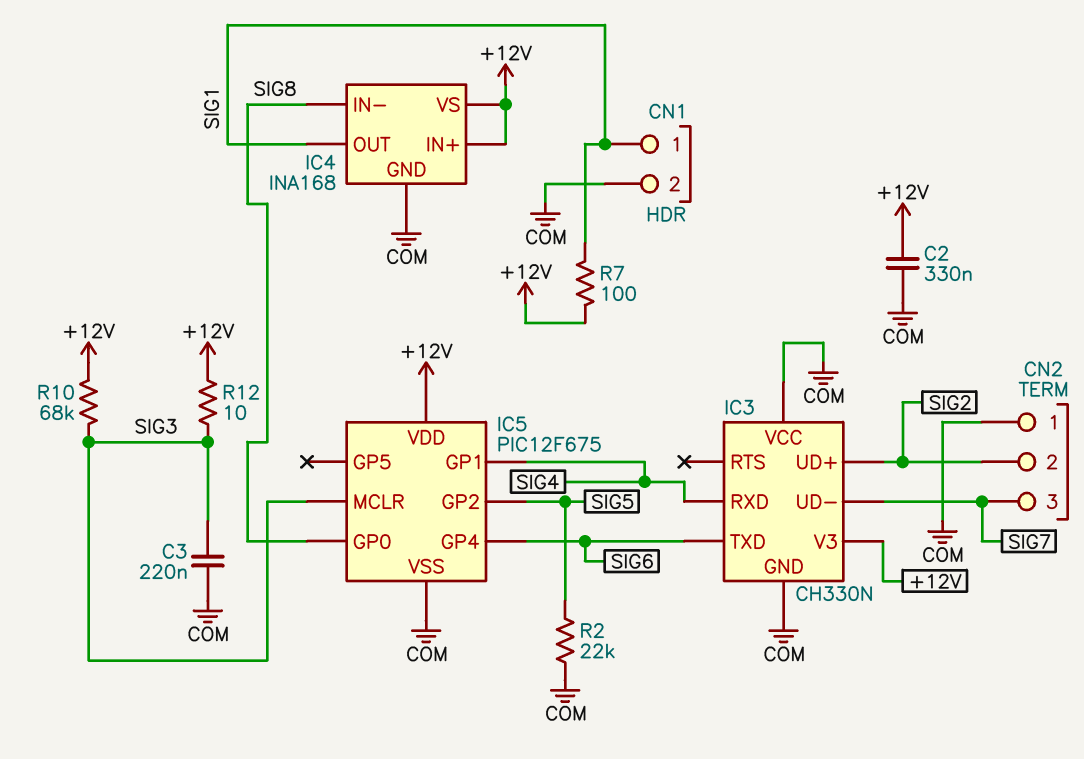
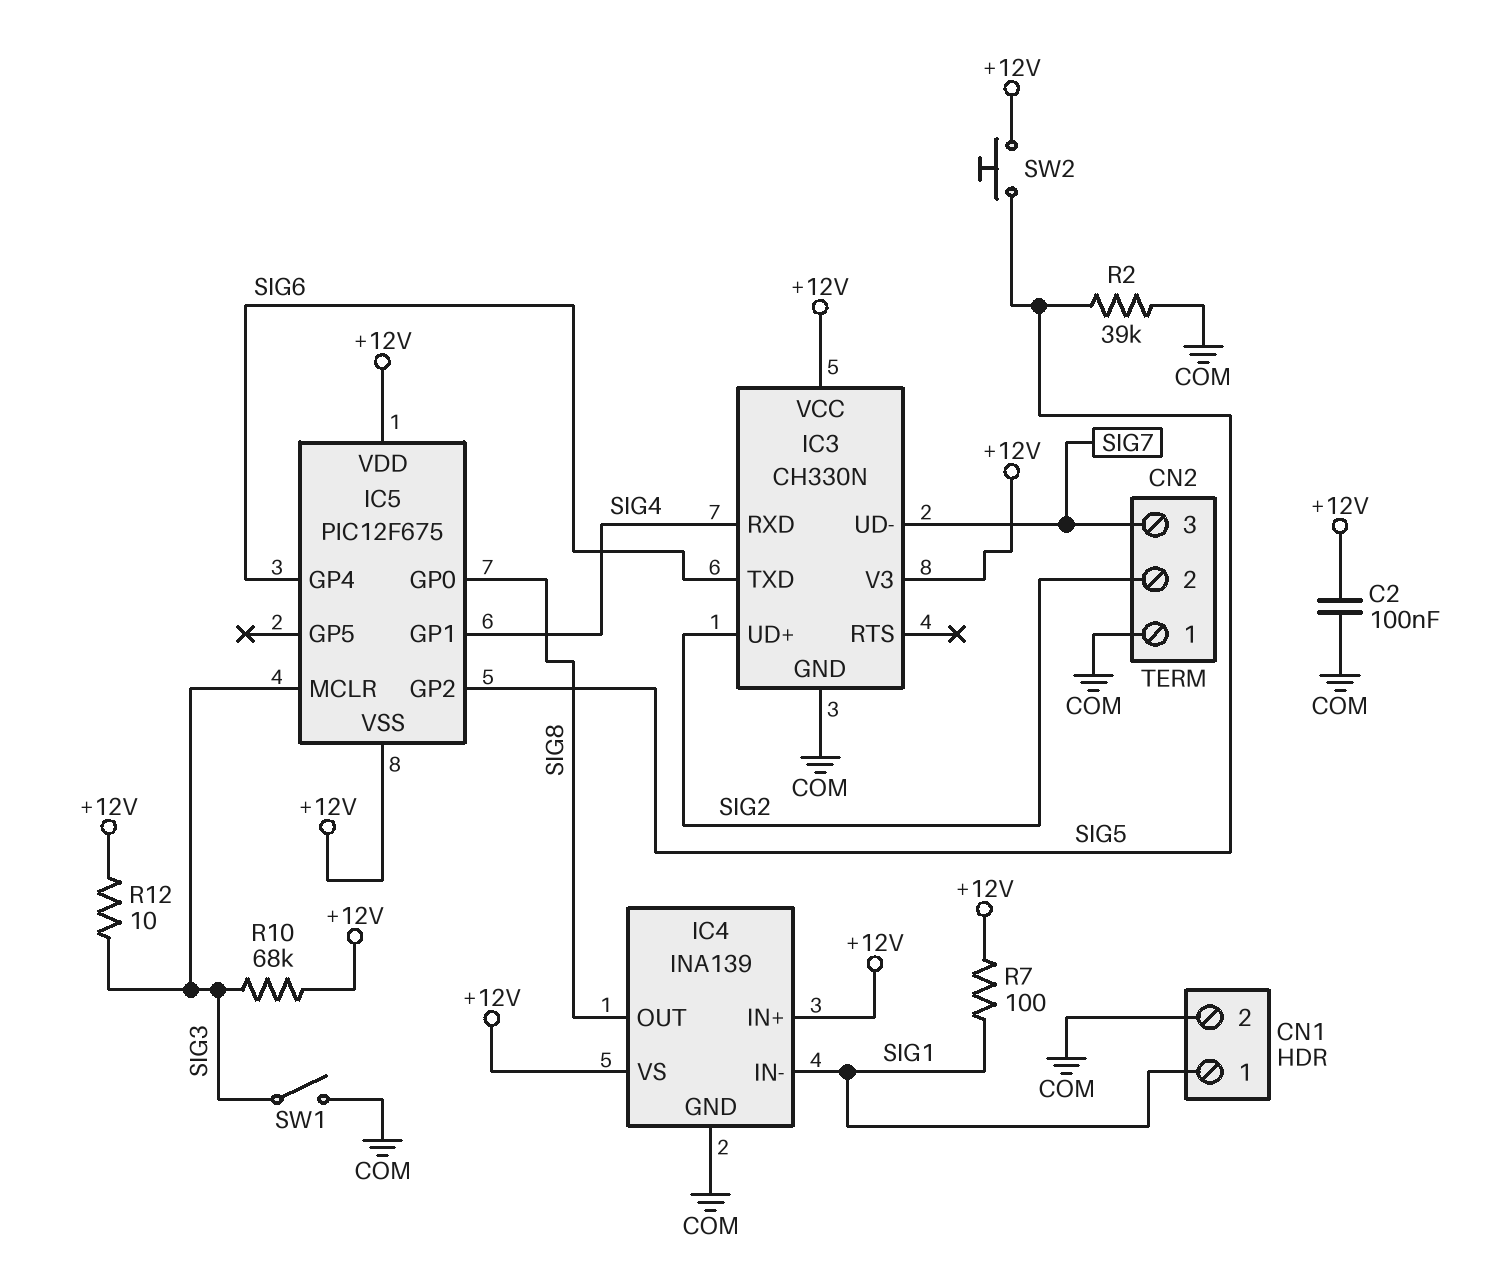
C2: 330nF (+12V, COM) -> 100nF (+12V, COM)
C3: 220nF (COM, SIG3) -> none
IC3 pin VCC: COM -> +12V
IC4: INA168 -> INA139
IC4 pin IN-: SIG8 -> SIG1
IC4 pin OUT: SIG1 -> SIG8
IC5 pin VSS: COM -> +12V
R2: 22k (COM, SIG5) -> 39k (COM, SIG5)
SW1: none -> switch (COM, SIG3)
SW2: none -> button (+12V, SIG5)

